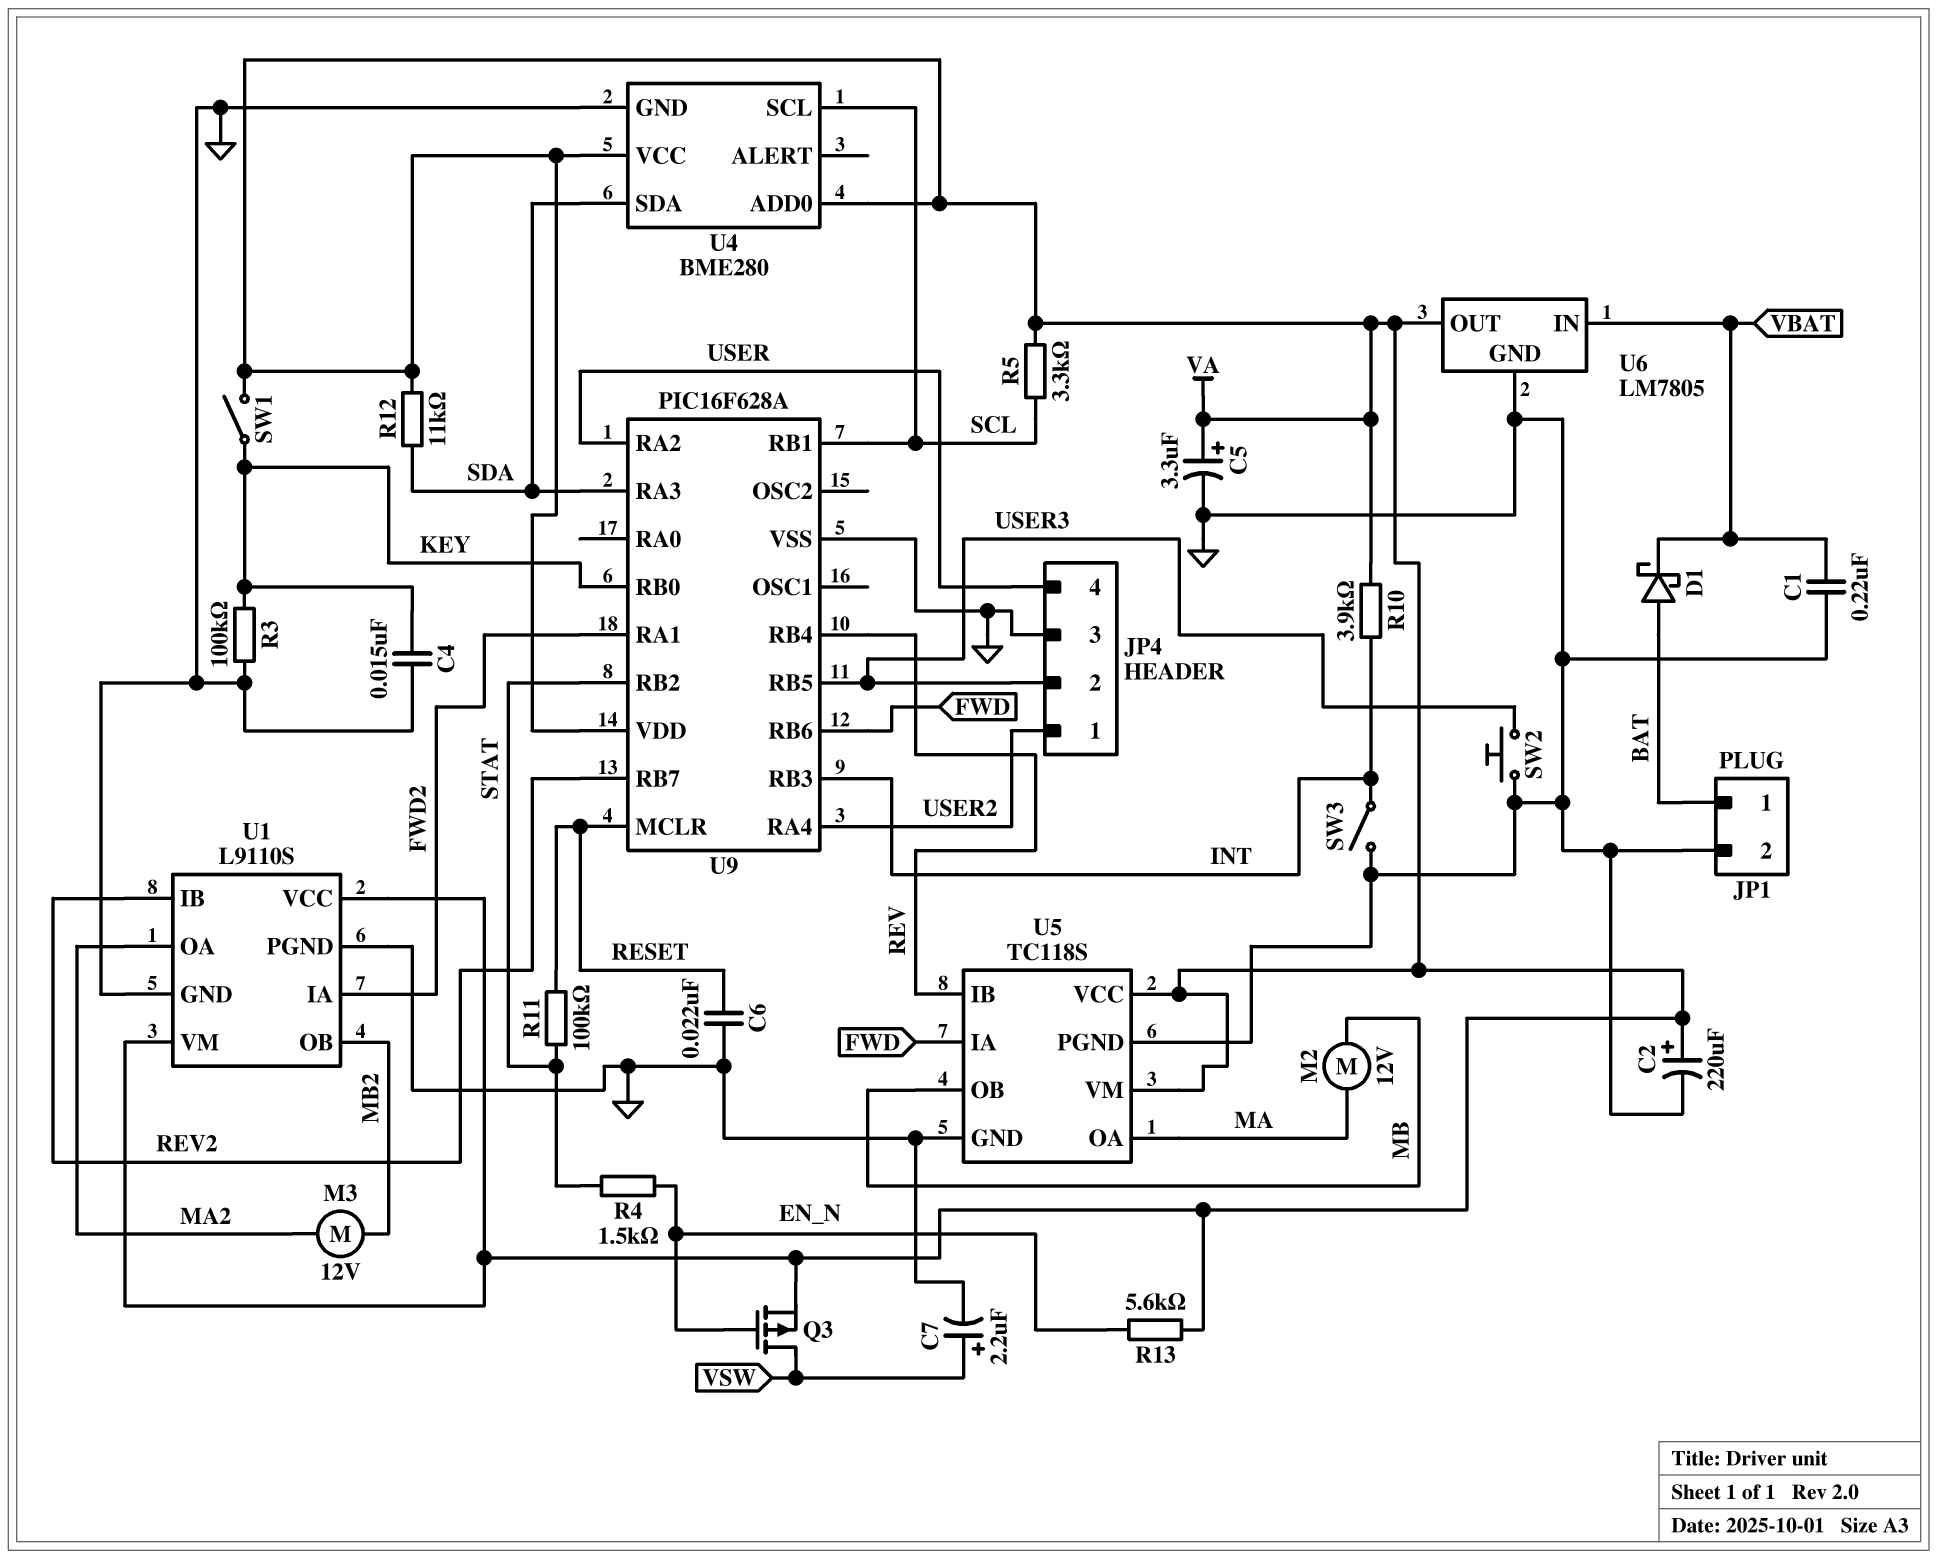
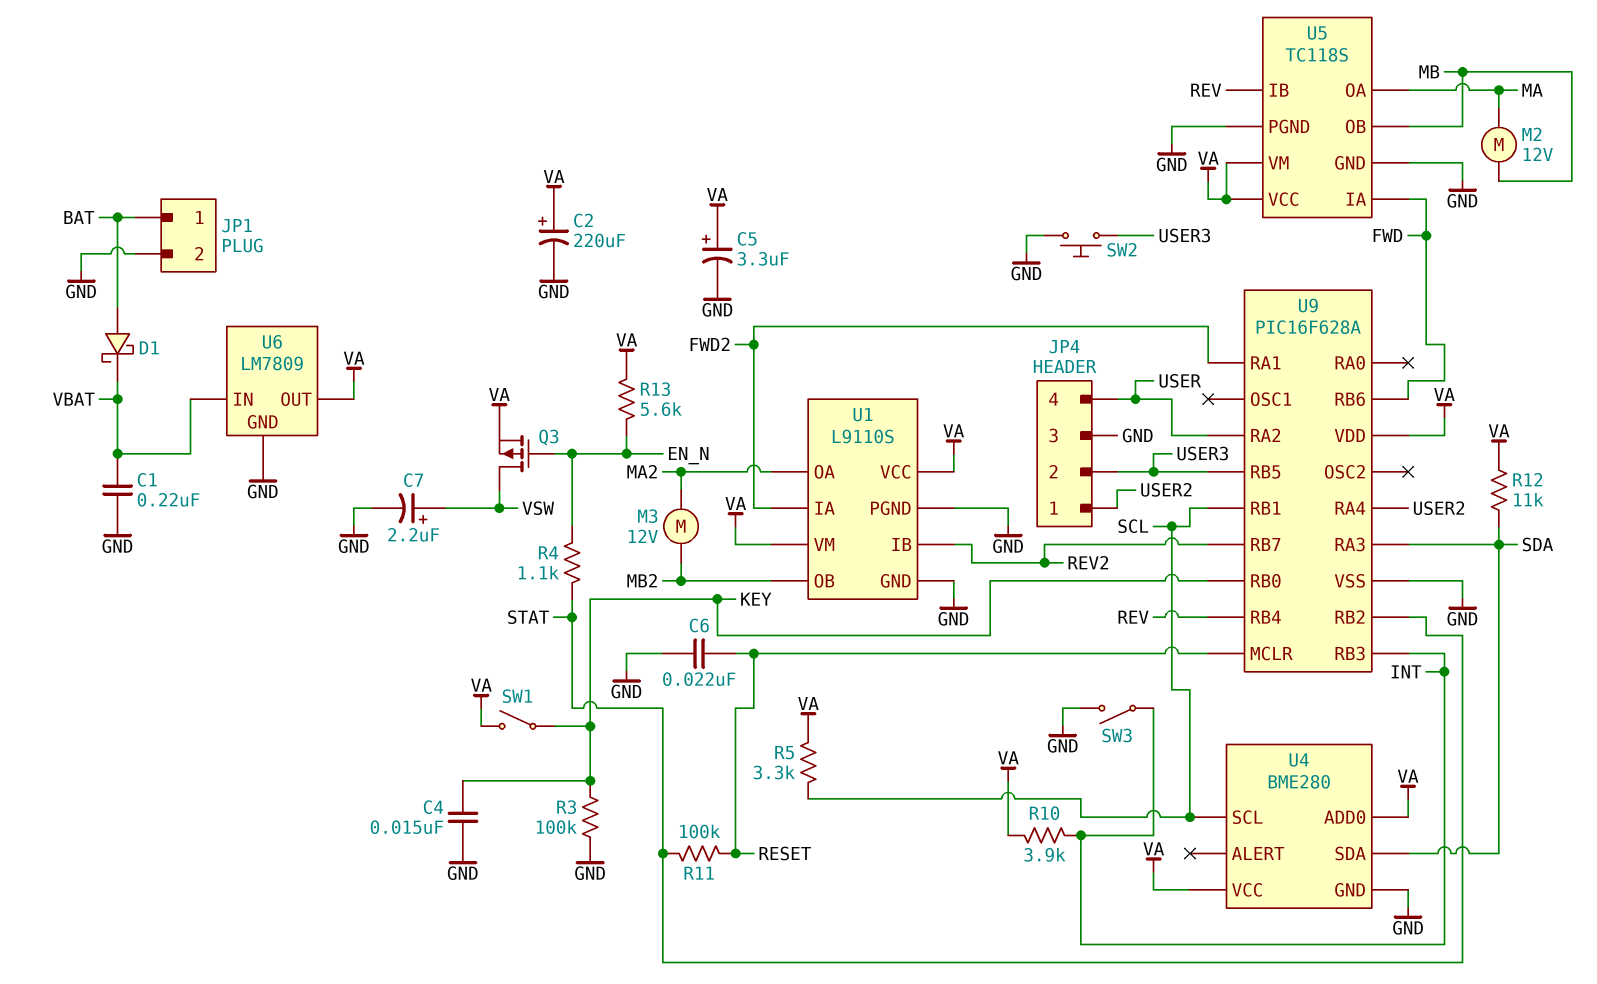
R4: 1.5k (EN_N, STAT) -> 1.1k (EN_N, STAT)
U6: LM7805 -> LM7809

